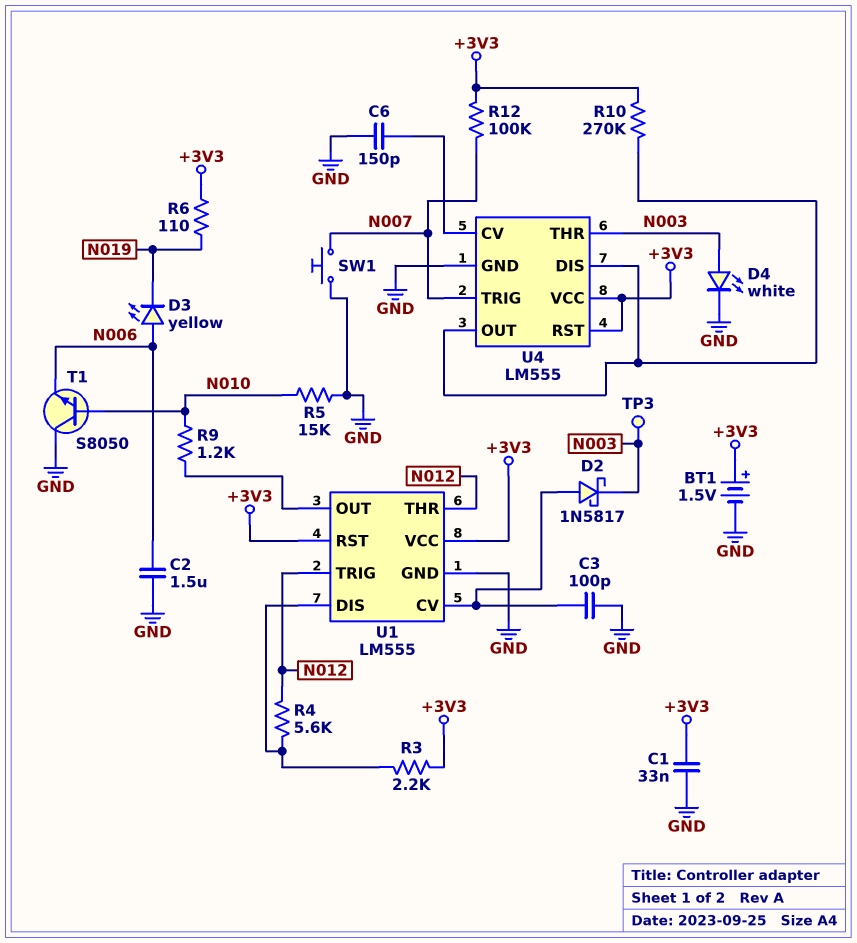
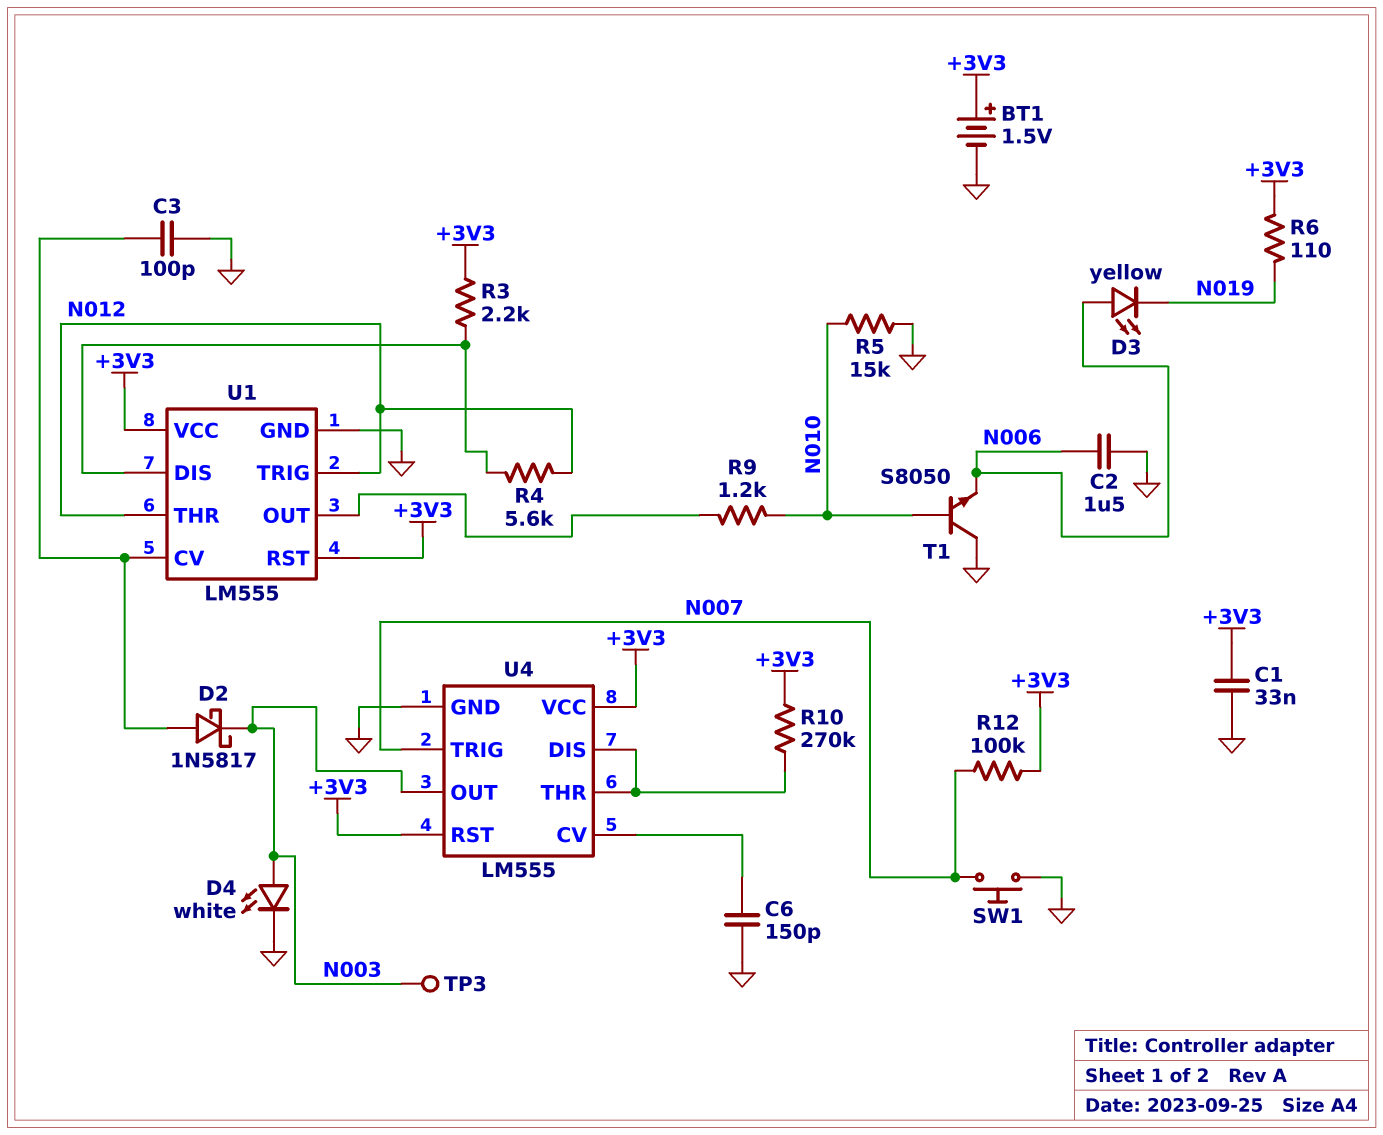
U4 pin OUT: U4/DIS -> N003
U4 pin THR: N003 -> U4/DIS

